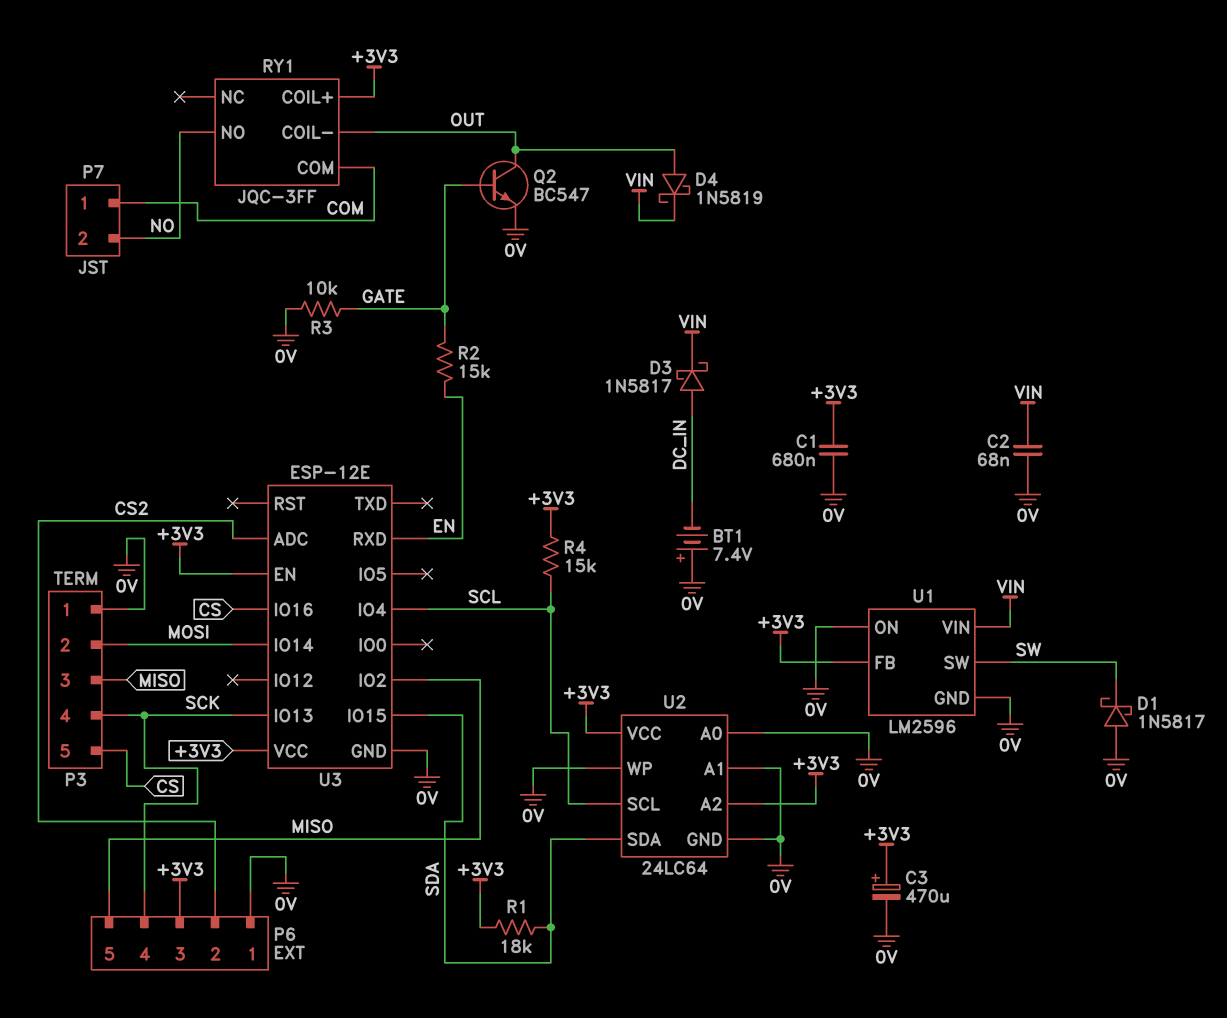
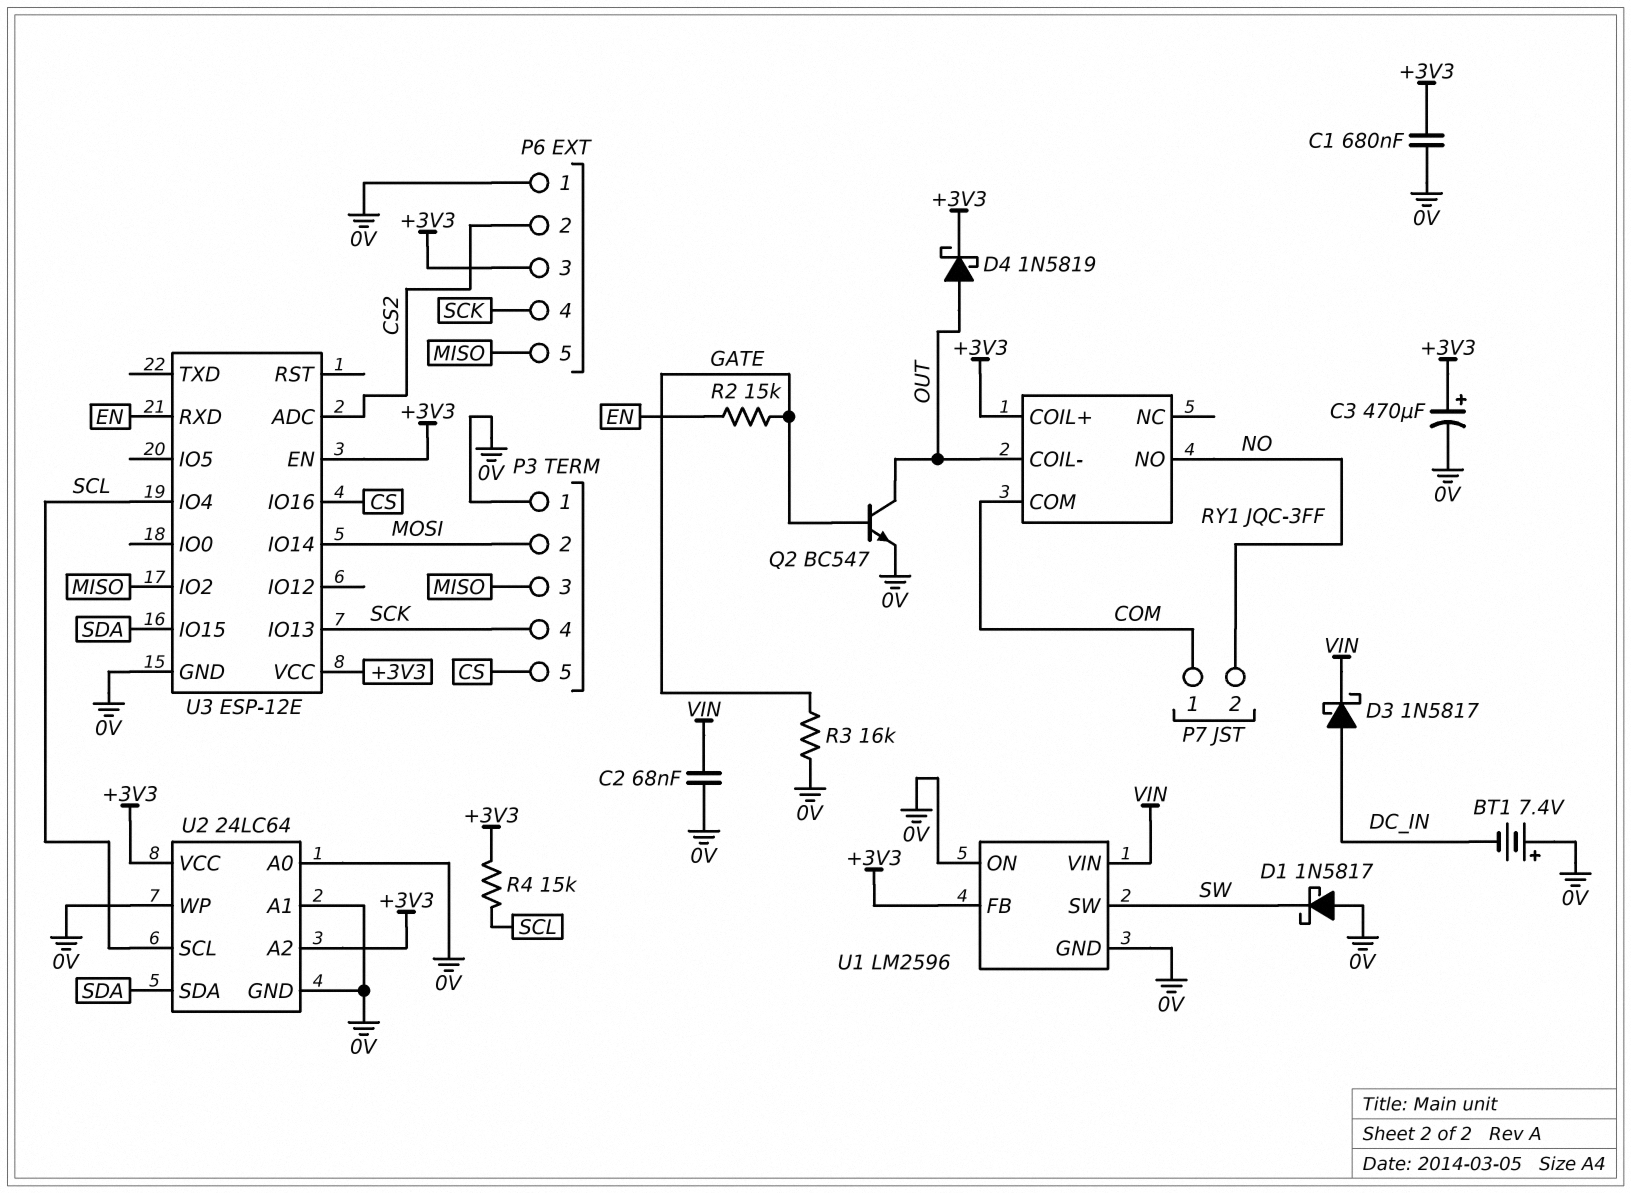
D4: schottky 1N5819 (A OUT, K VIN) -> schottky 1N5819 (A OUT, K +3V3)
R1: 18k (+3V3, SDA) -> none
R3: 10k (0V, GATE) -> 16k (0V, GATE)

